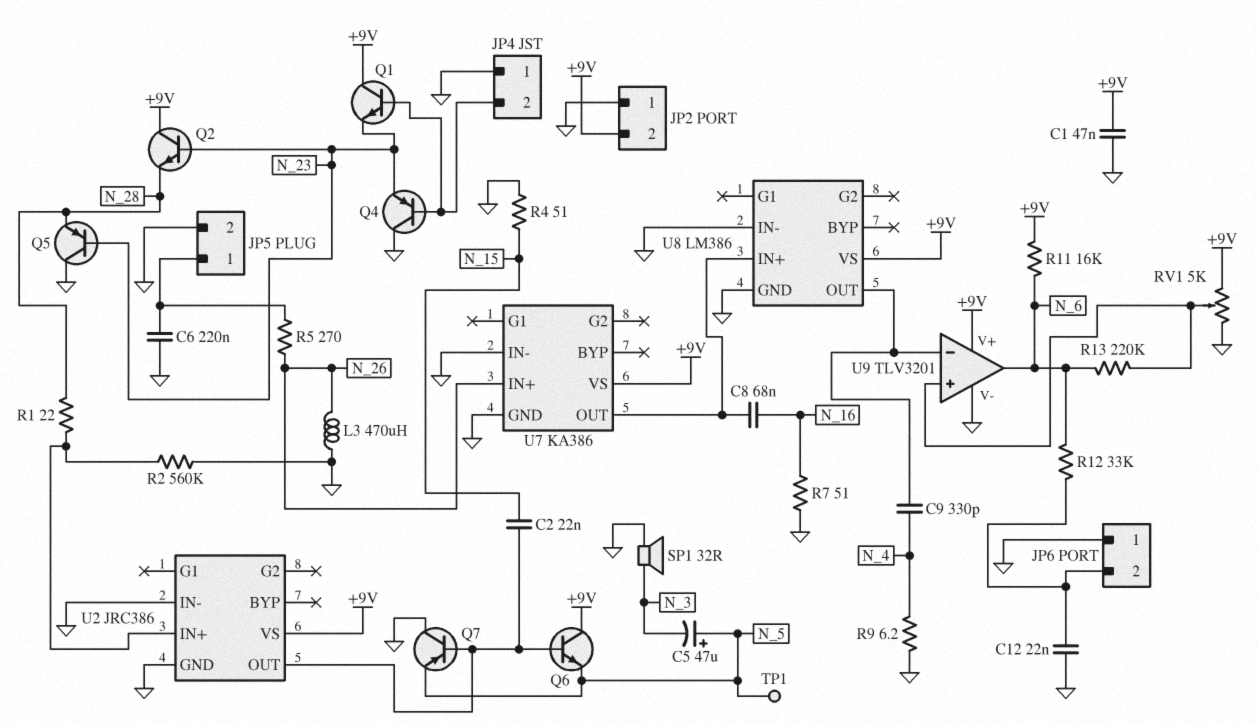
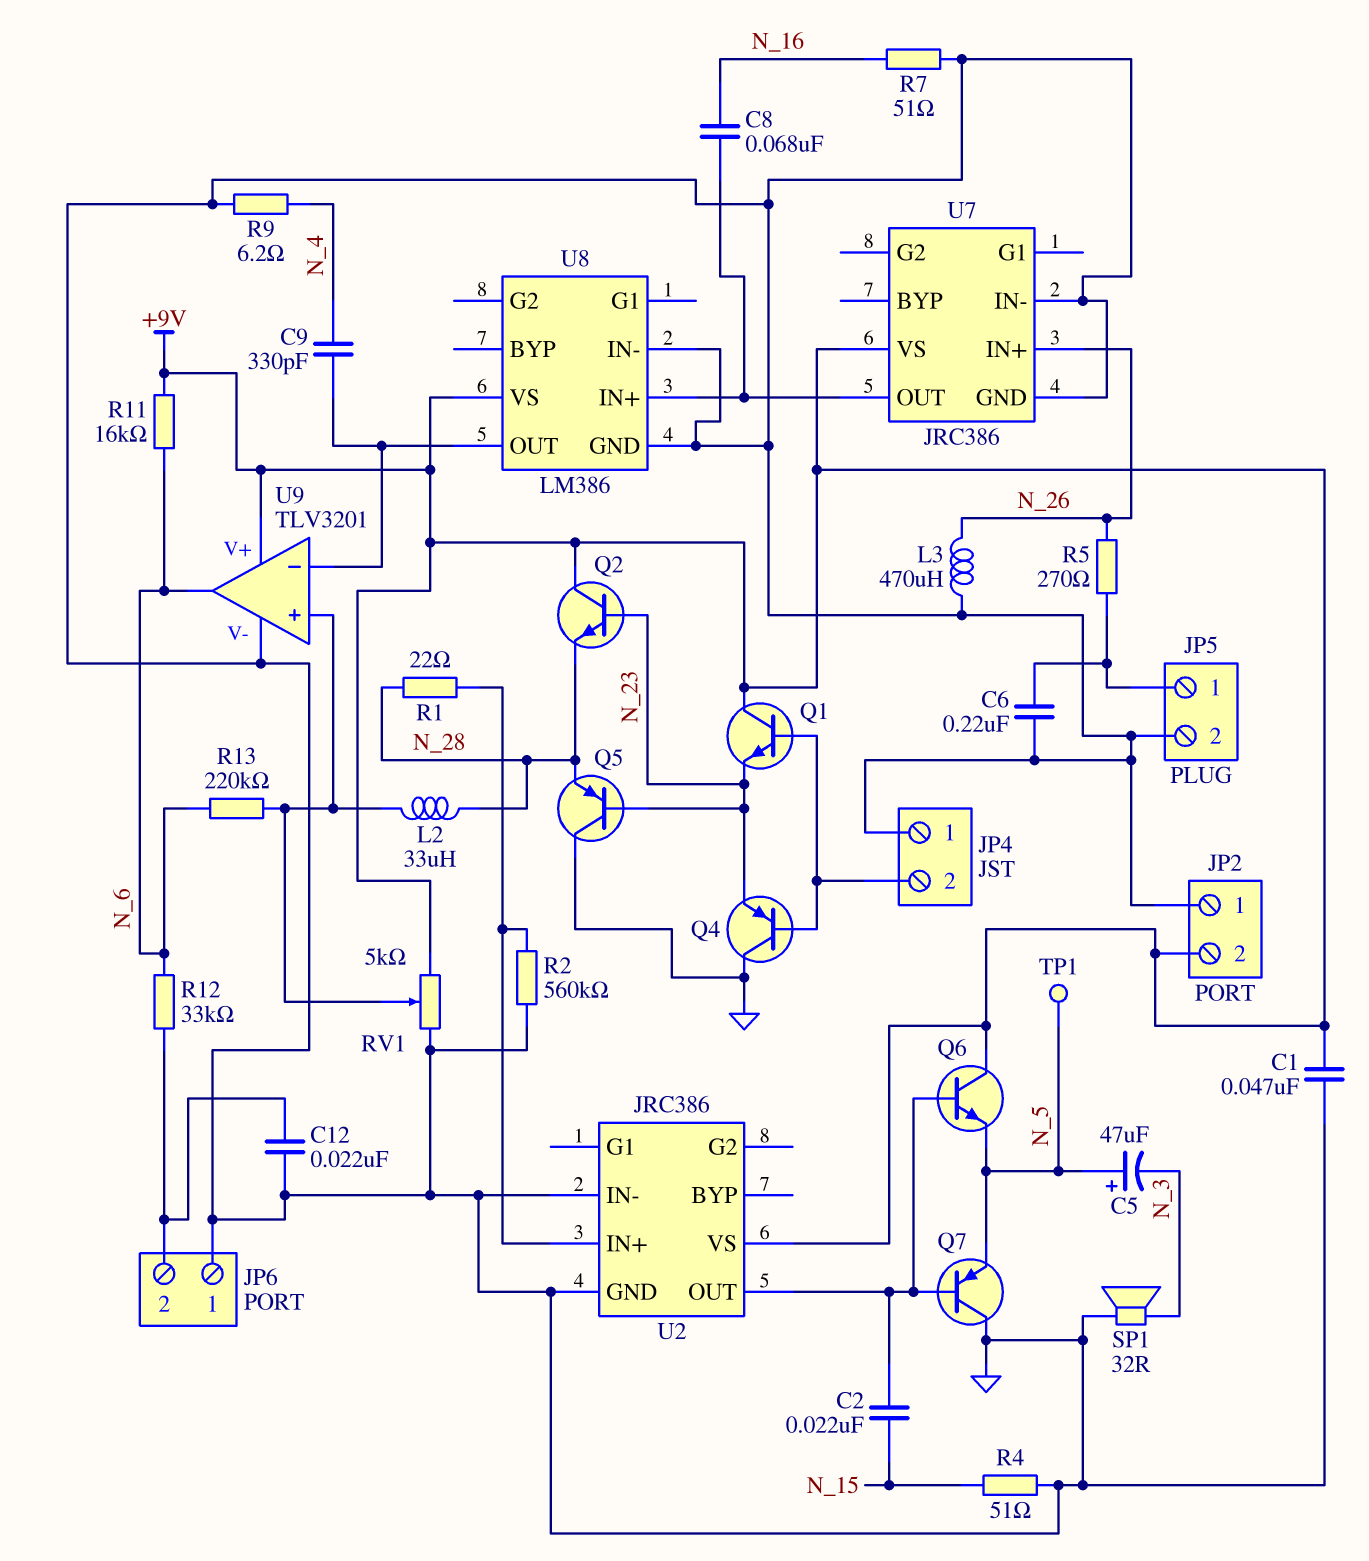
L2: none -> 33uH (N_28, U9/in+)
U7: KA386 -> JRC386

